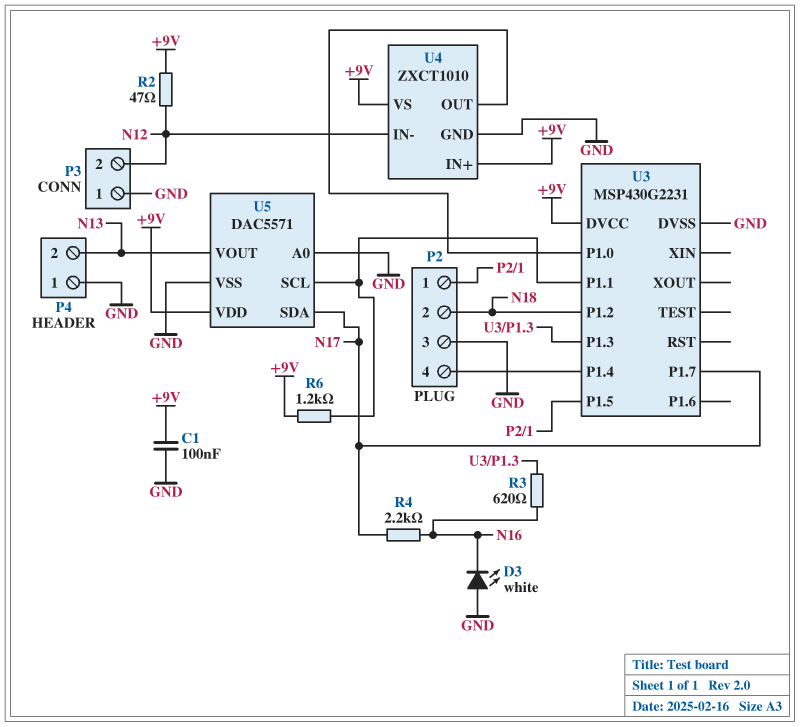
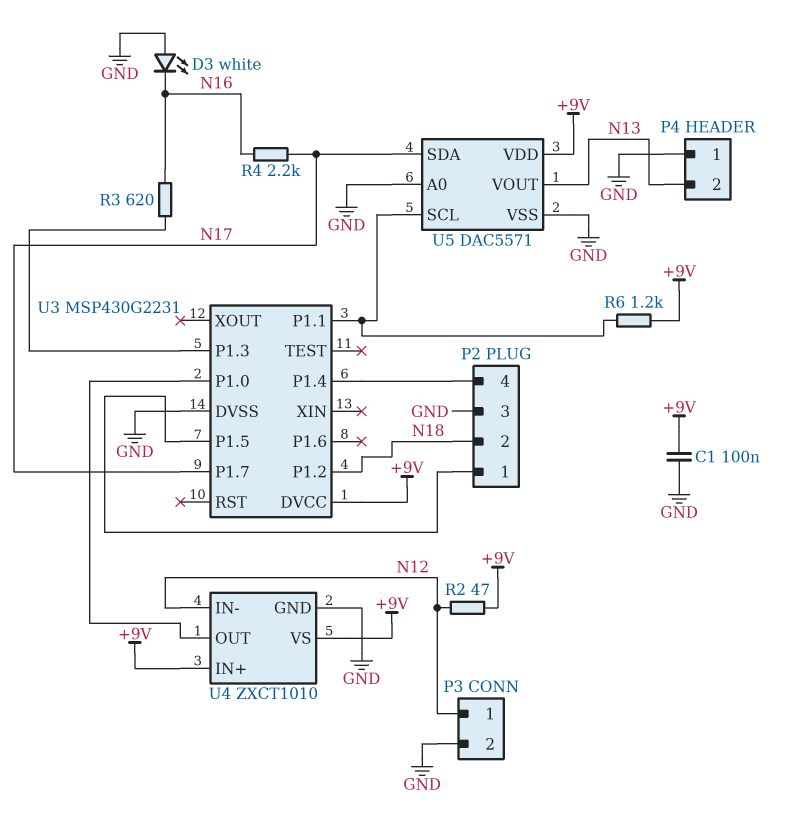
P3 pin 1: GND -> N12
P3 pin 2: N12 -> GND

